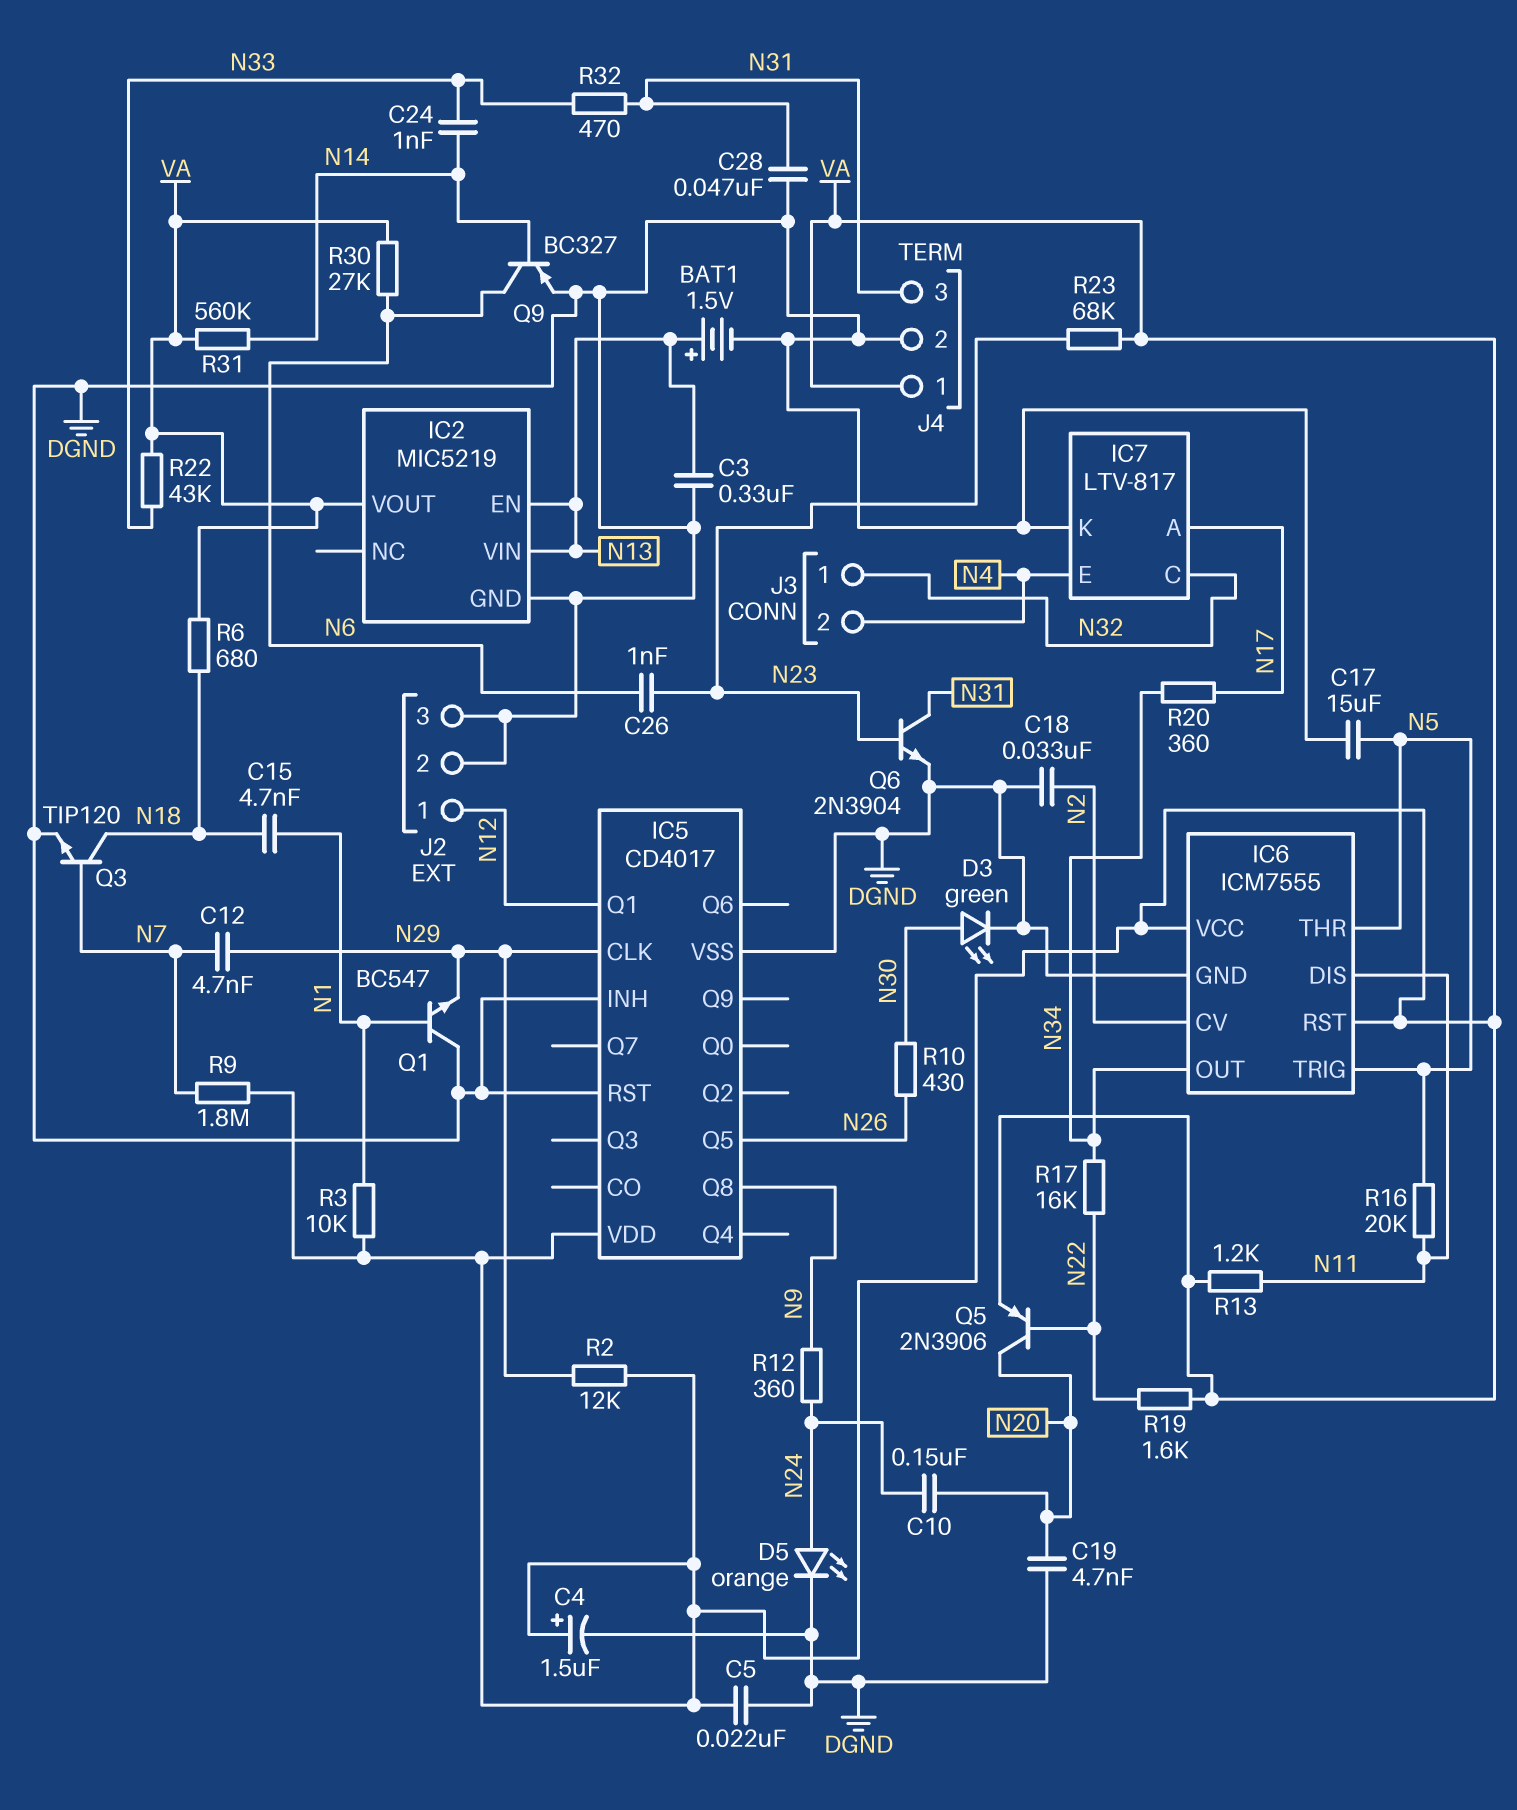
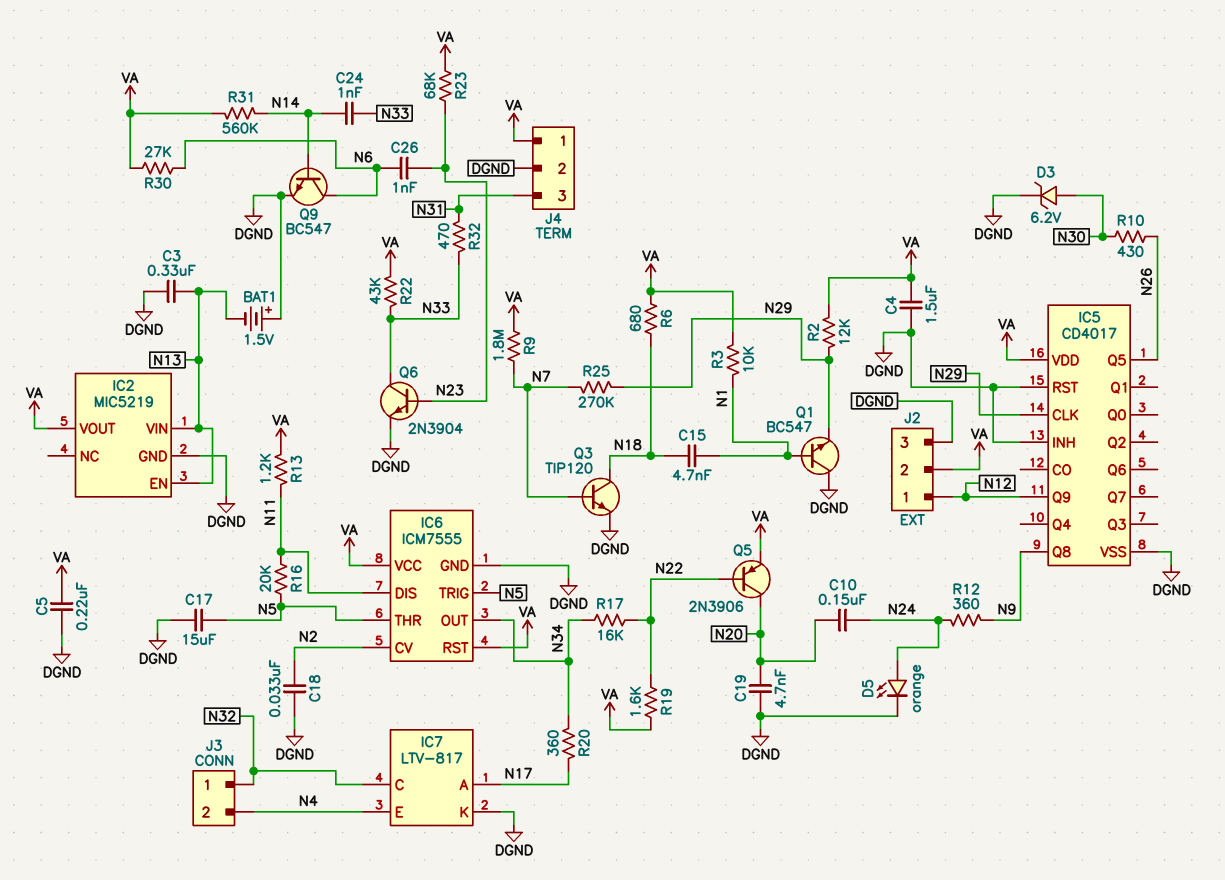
BAT1: 1.5V (plus N13, minus DGND) -> 1.5V (plus DGND, minus N13)
C4: 1.5uF (plus VA, minus DGND) -> 1.5uF (DGND, VA)
C5: 22nF (DGND, VA) -> 220nF (DGND, VA)
C12: 4.7nF (N7, N29) -> none
C28: 47nF (DGND, N31) -> none
D3: LED green (A N30, K DGND) -> zener 6.2V (A N30, K DGND)
IC5 pin Q1: N12 -> none
IC5 pin Q9: none -> N12
J2 pin 2: DGND -> VA
Q6: NPN 2N3904 (B N23, C N31, E DGND) -> NPN 2N3904 (B N23, C N33, E DGND)
Q9: PNP BC327 (B N14, C N6, E DGND) -> NPN BC547 (B N14, C N6, E DGND)
R25: none -> 270k (N7, N29)

